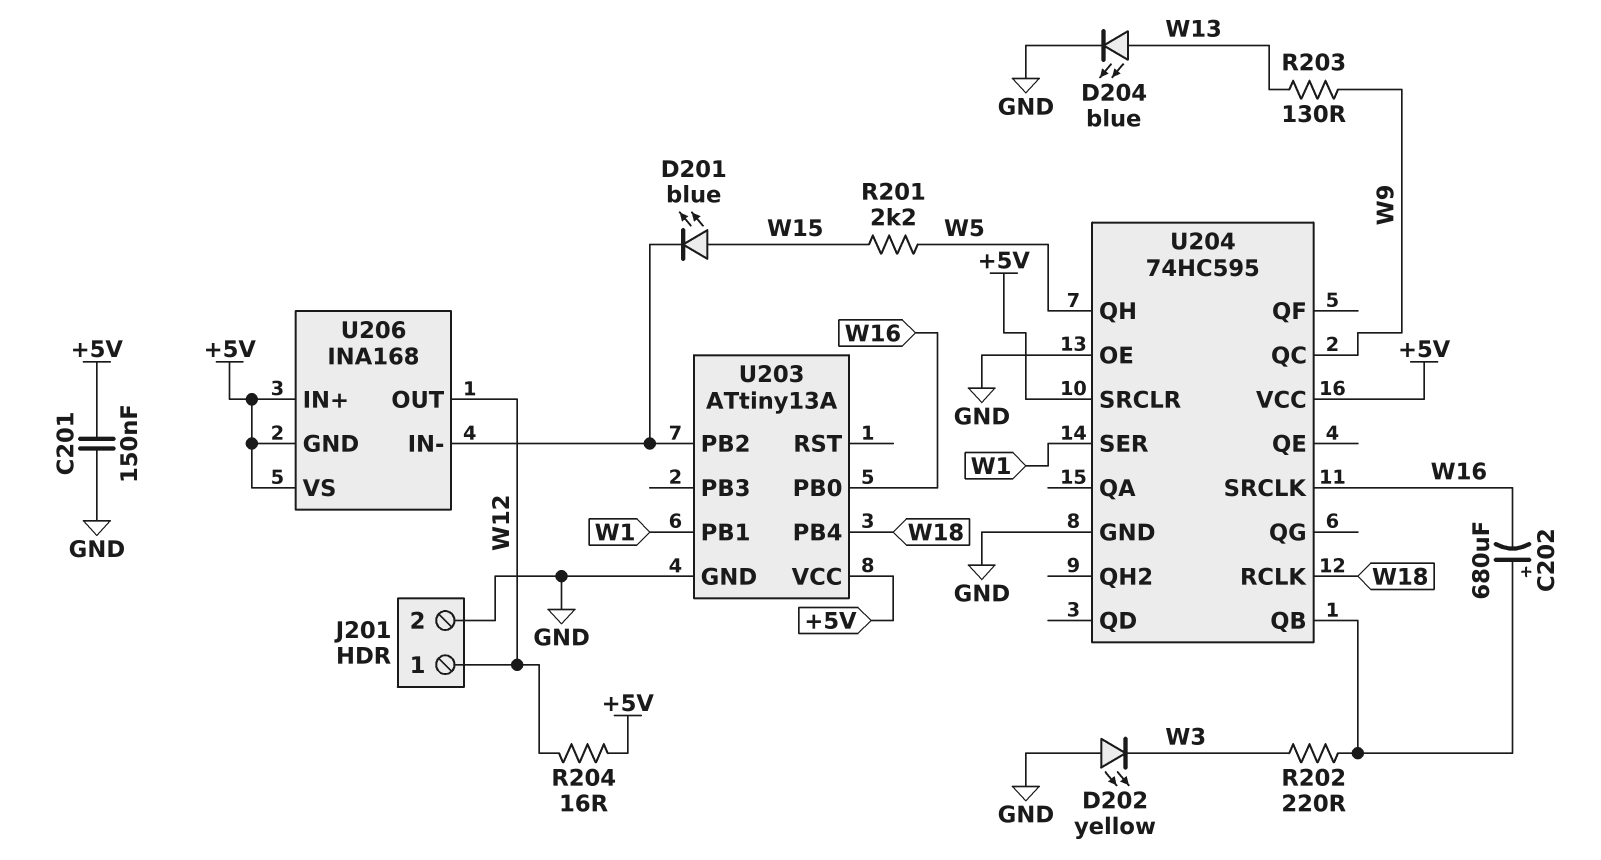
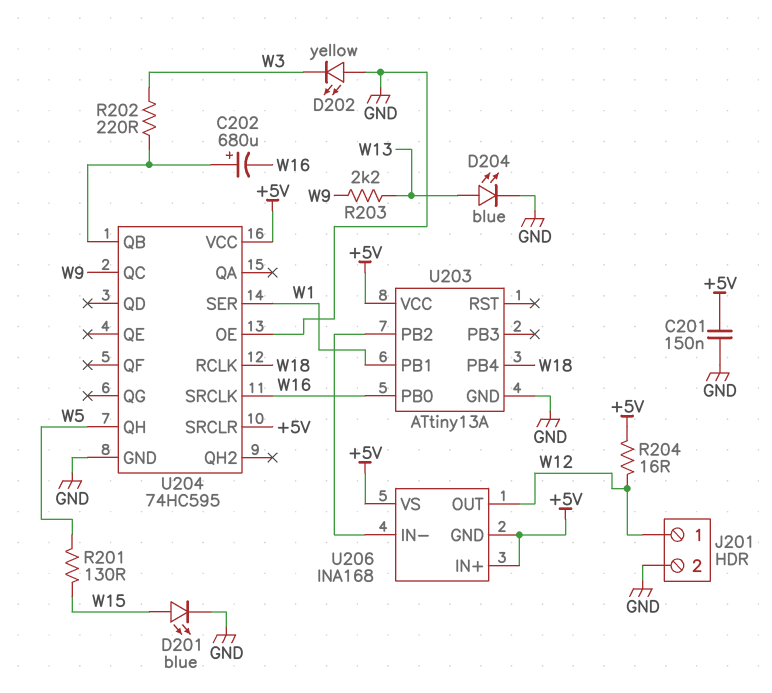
D201: LED blue (A W15, K U203/PB2) -> LED blue (A W15, K GND)
R201: 2.2k (W5, W15) -> 130 (W5, W15)
R203: 130 (W9, W13) -> 2.2k (W9, W13)

